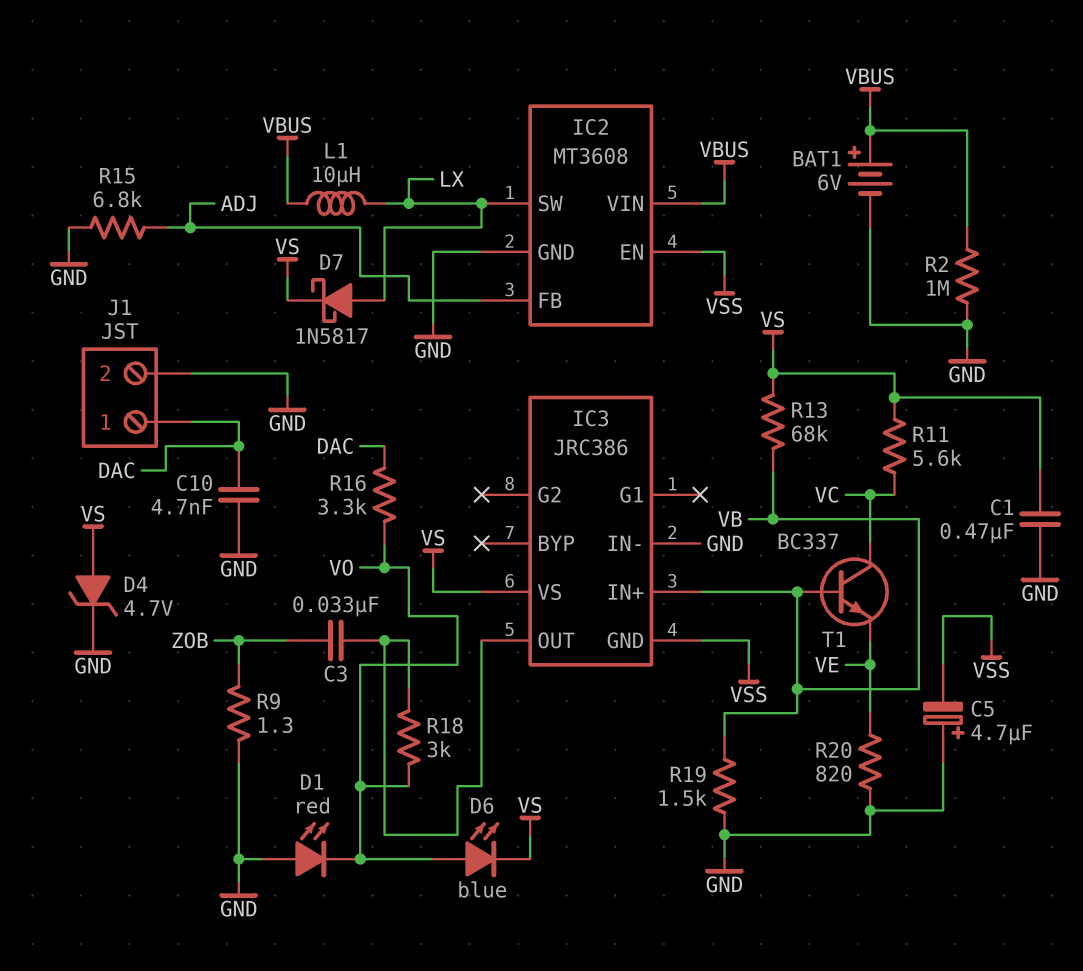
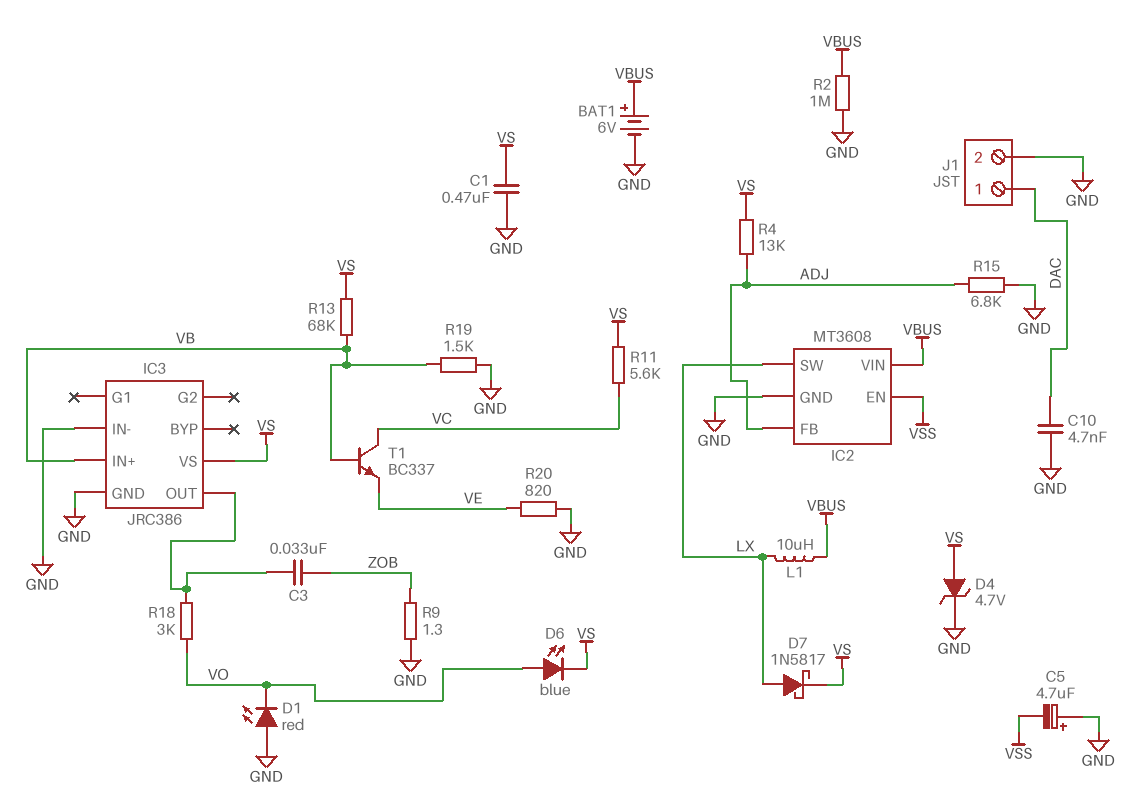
IC3 pin GND: VSS -> GND
R4: none -> 13k (ADJ, VS)
R16: 3.3k (DAC, VO) -> none

